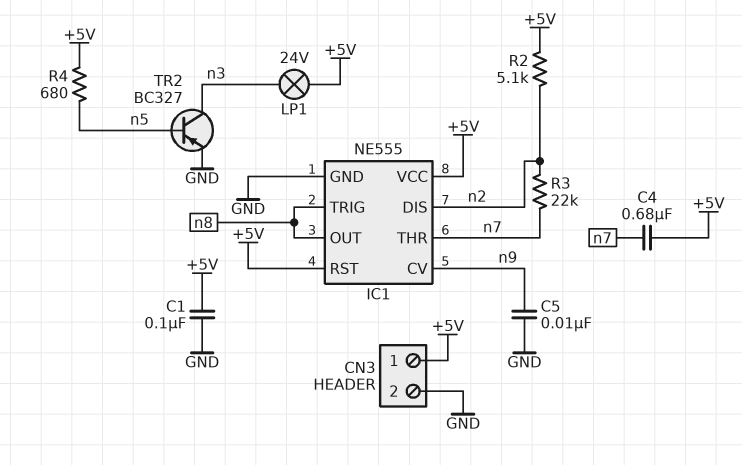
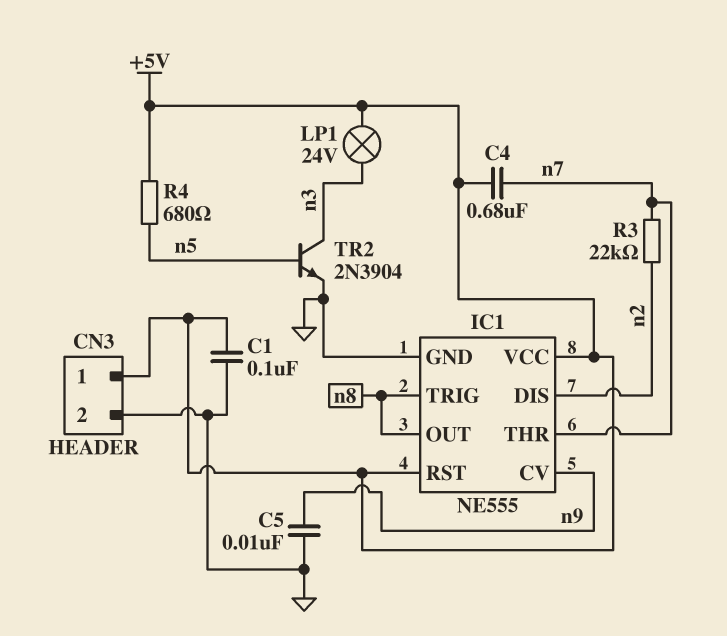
R2: 5.1k (+5V, n2) -> none
TR2: PNP BC327 (B n5, C n3, E GND) -> NPN 2N3904 (B n5, C n3, E GND)

